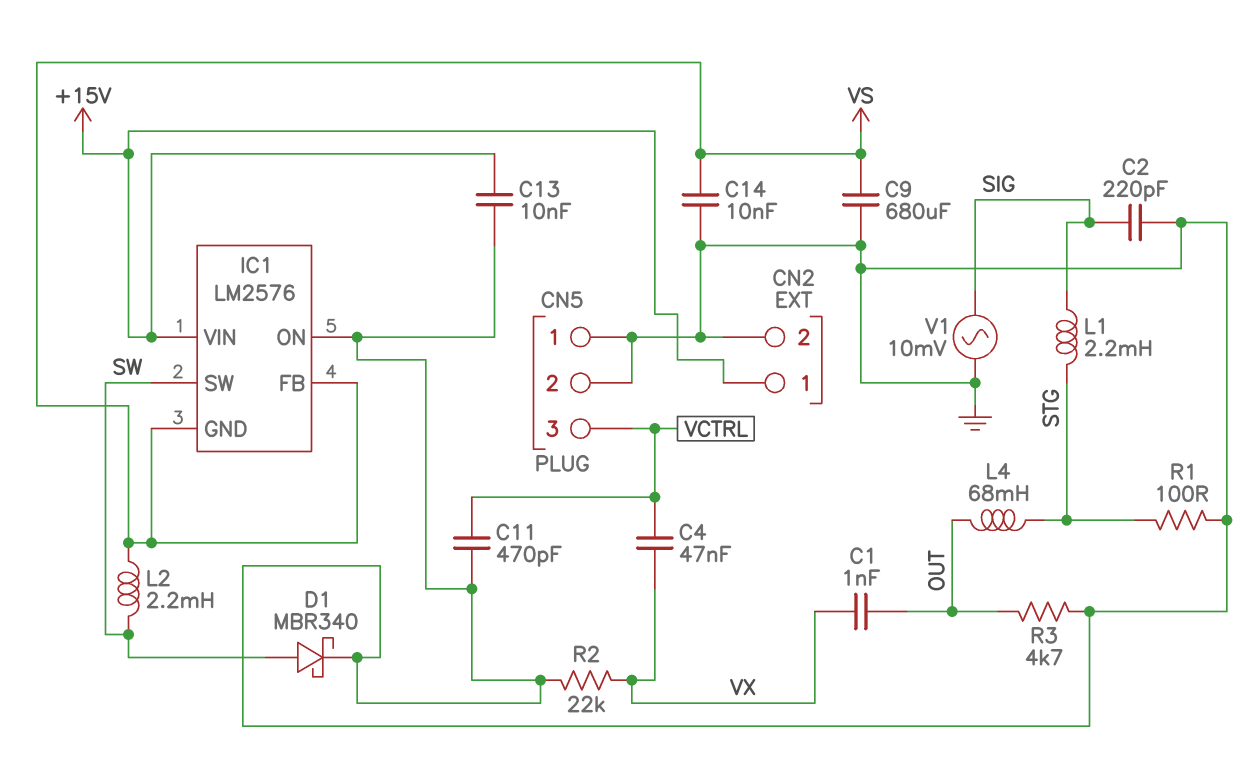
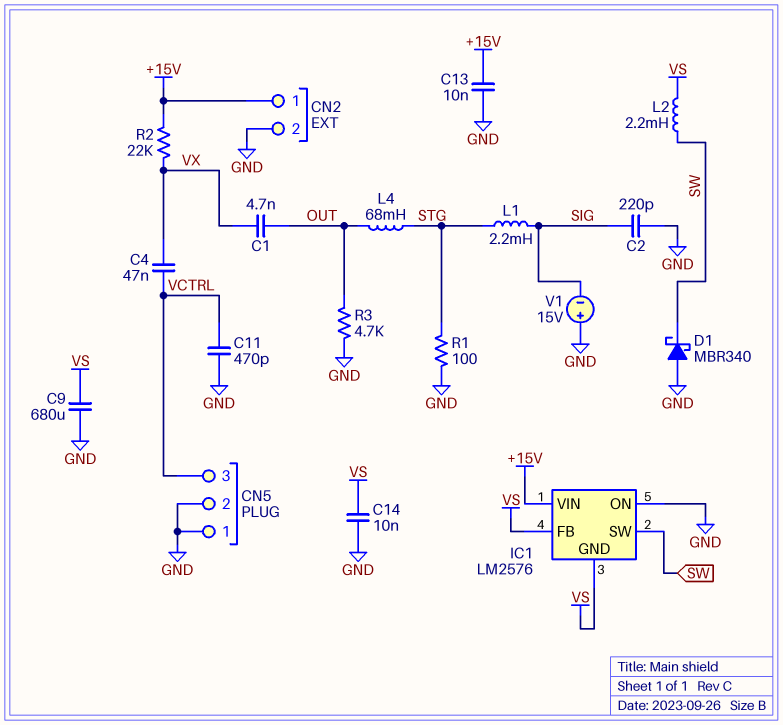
C1: 1nF (OUT, VX) -> 4.7nF (OUT, VX)
D1: schottky MBR340 (A SW, K GND) -> schottky MBR340 (A GND, K SW)
R2: 22k (GND, VX) -> 22k (+15V, VX)
V1: AC 10mV (GND, SIG) -> 15V (plus GND, minus SIG)

